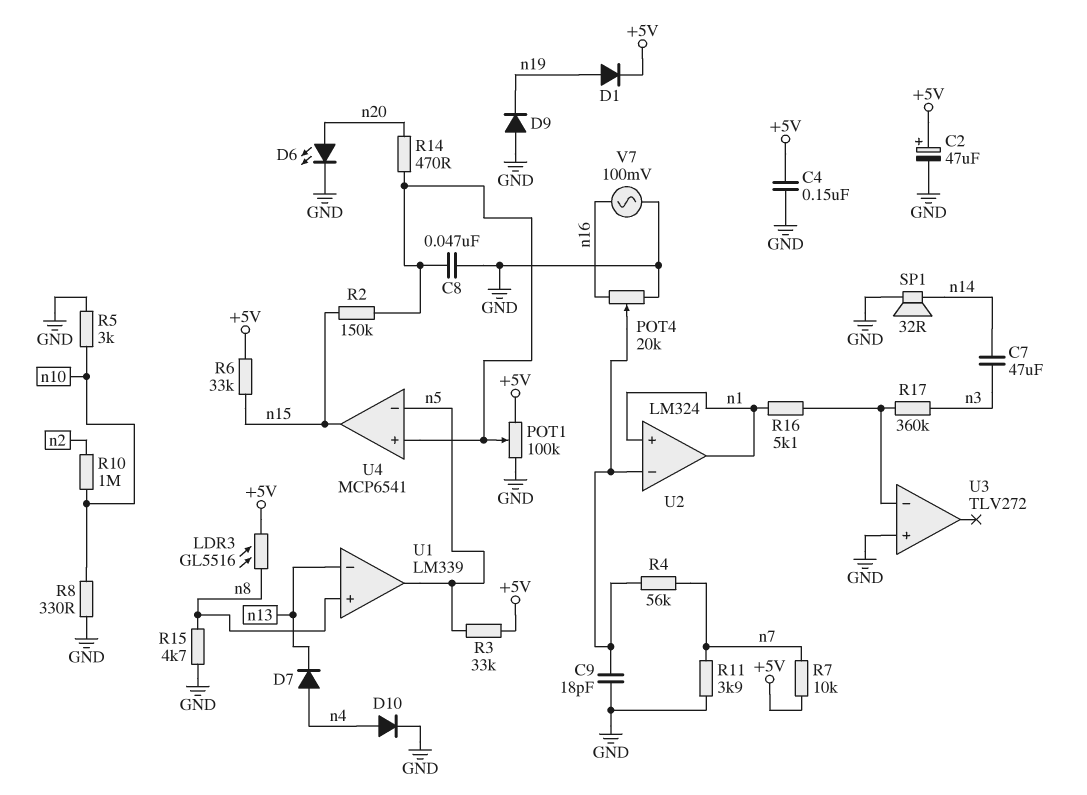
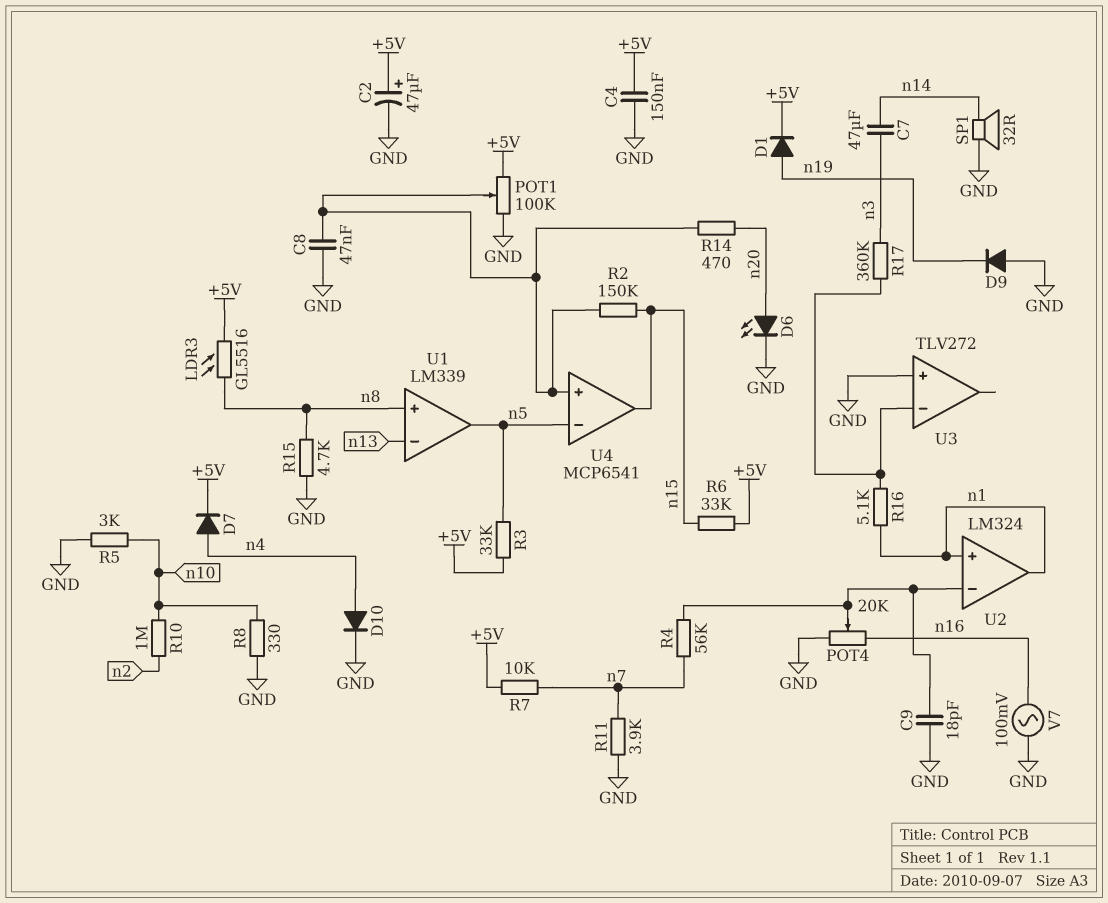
D7: diode (A n4, K n13) -> diode (A n4, K +5V)

